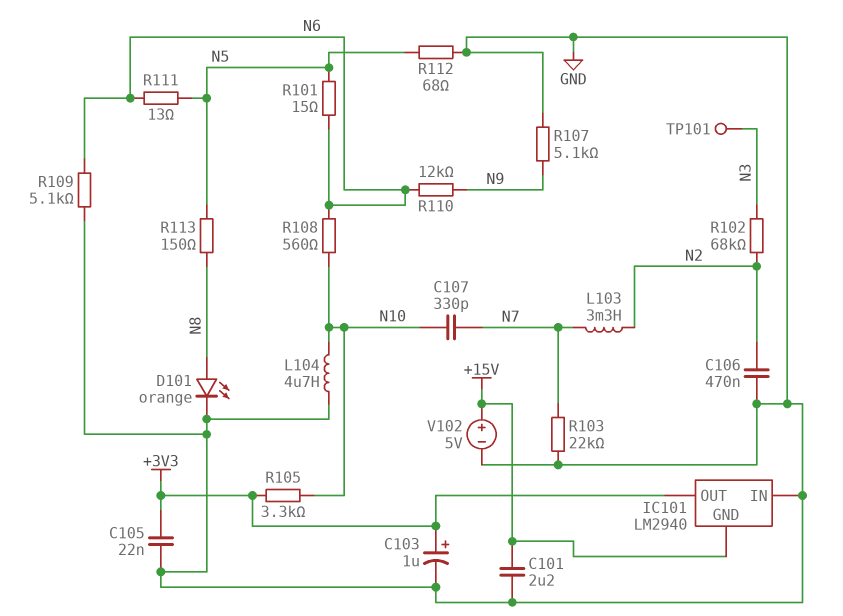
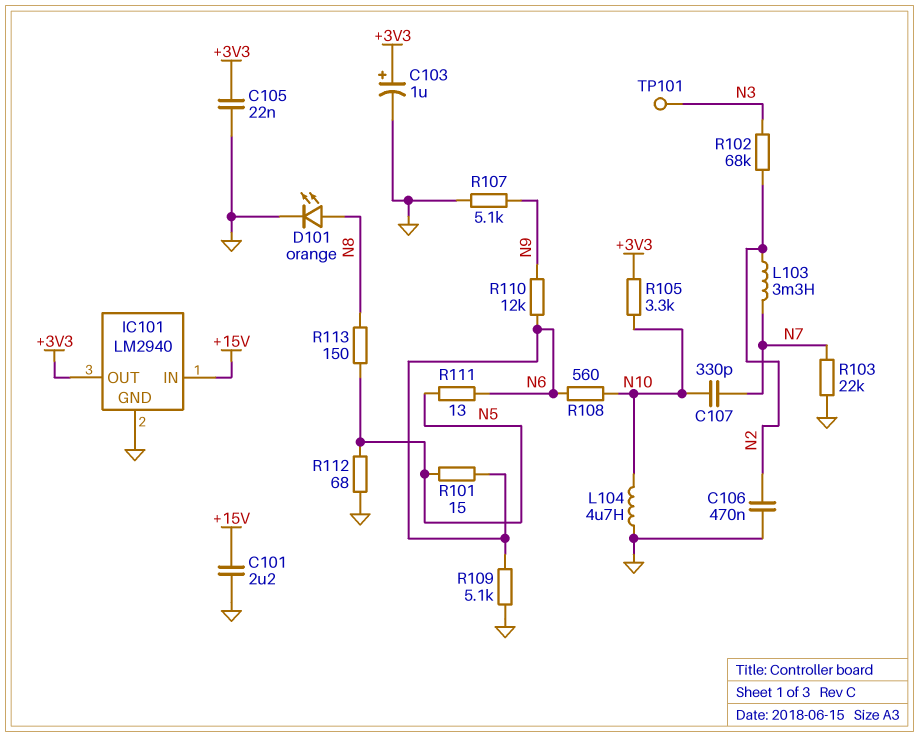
IC101 pin GND: +15V -> GND
IC101 pin IN: GND -> +15V
V102: 5V (plus +15V, minus GND) -> none

